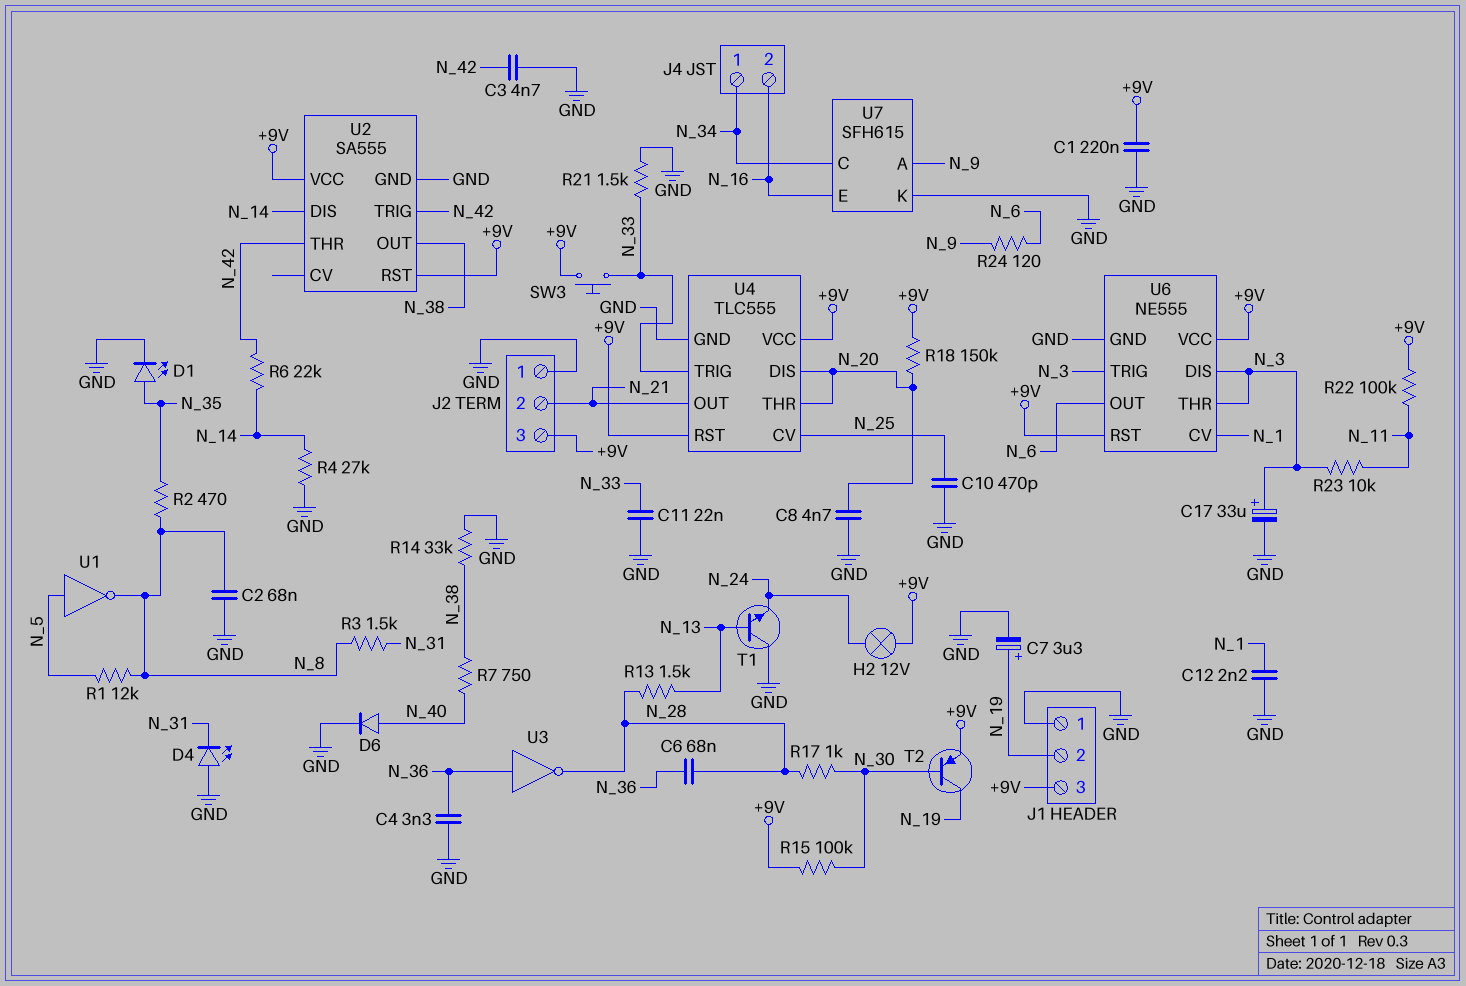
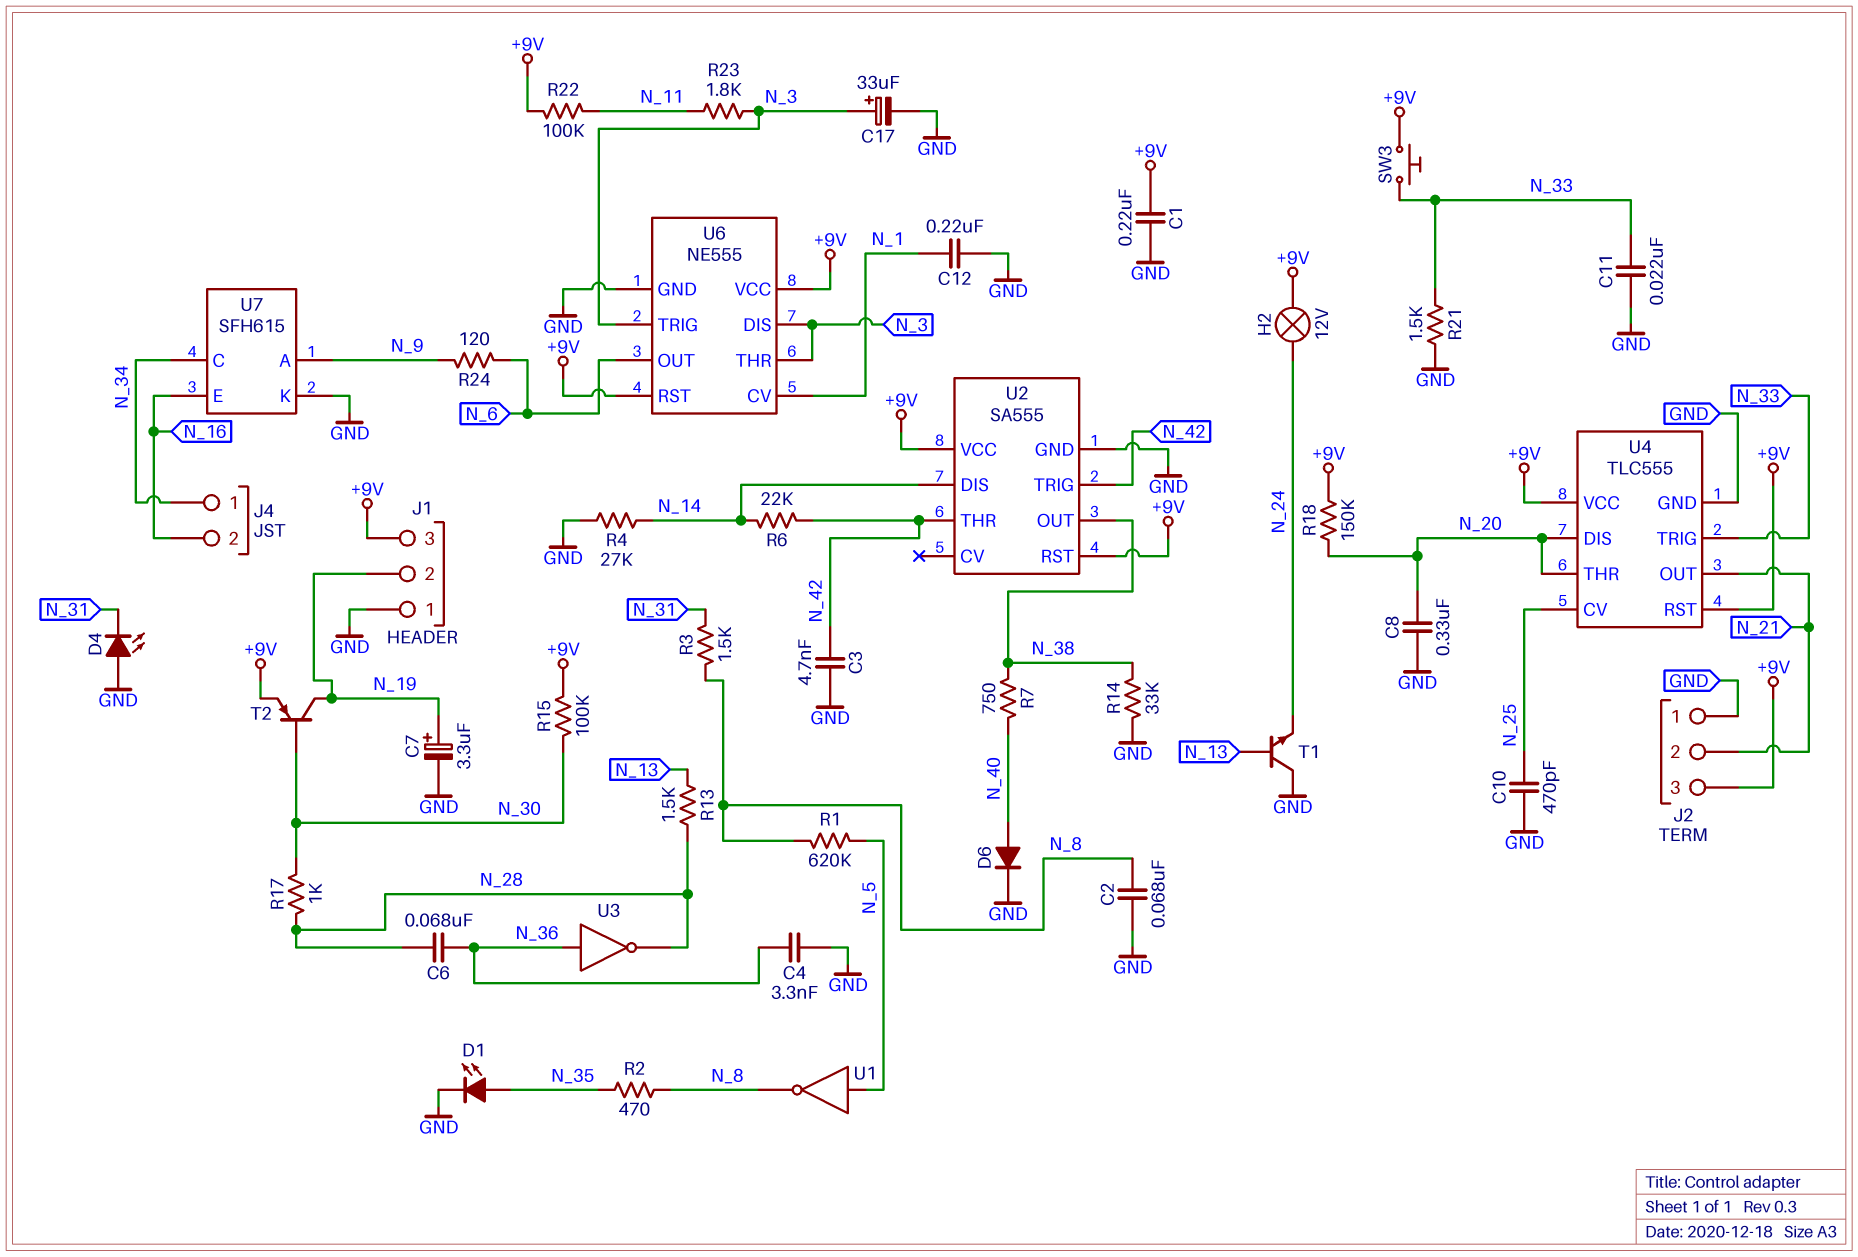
C8: 4.7nF (GND, N_20) -> 330nF (GND, N_20)
C12: 2.2nF (GND, N_1) -> 220nF (GND, N_1)
R1: 12k (N_5, N_8) -> 620k (N_5, N_8)
R23: 10k (N_3, N_11) -> 1.8k (N_3, N_11)

